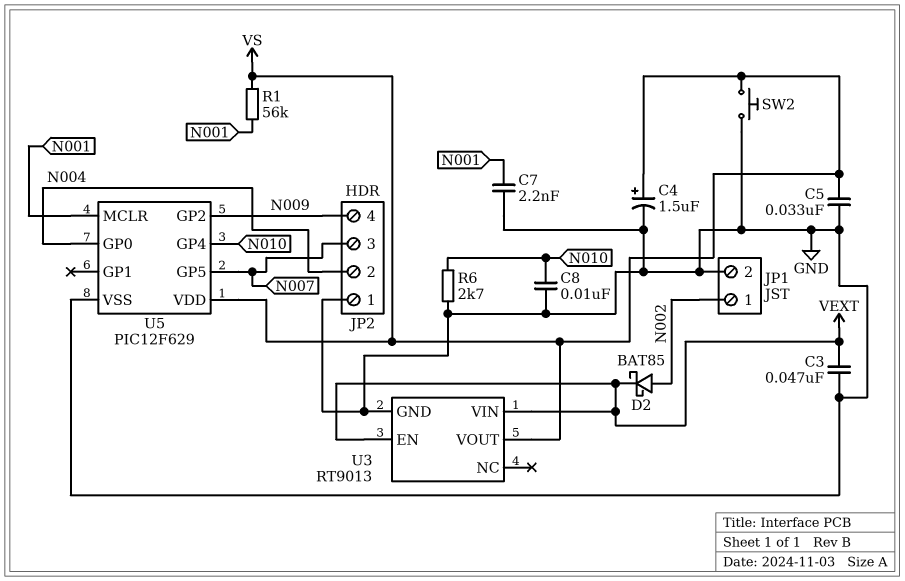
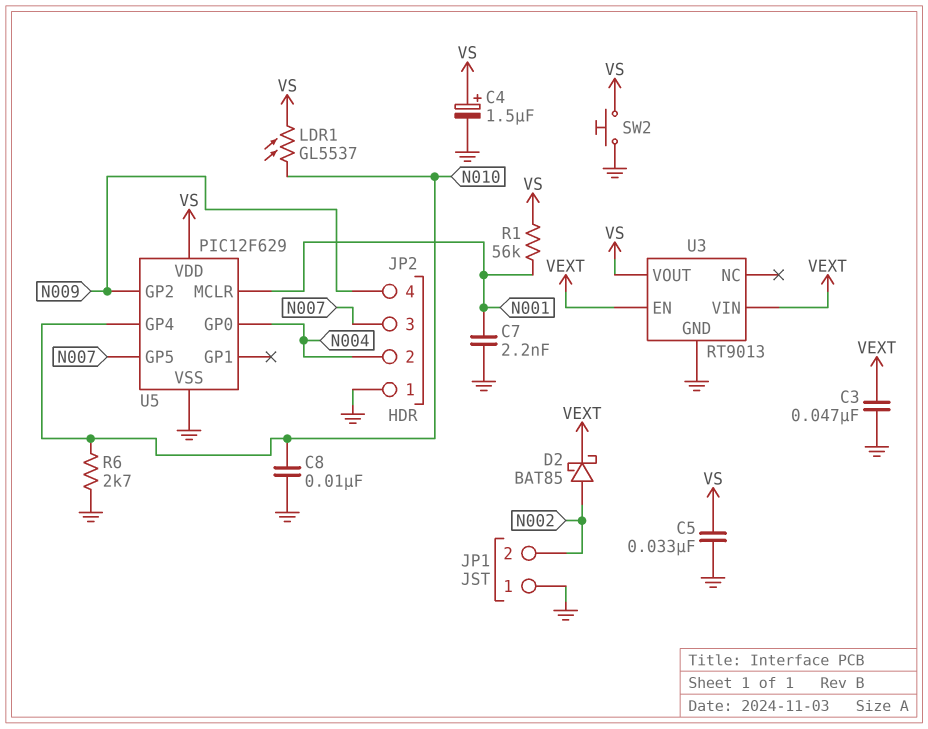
JP1 pin 1: N002 -> GND
JP1 pin 2: GND -> N002
LDR1: none -> GL5537 (N010, VS)

